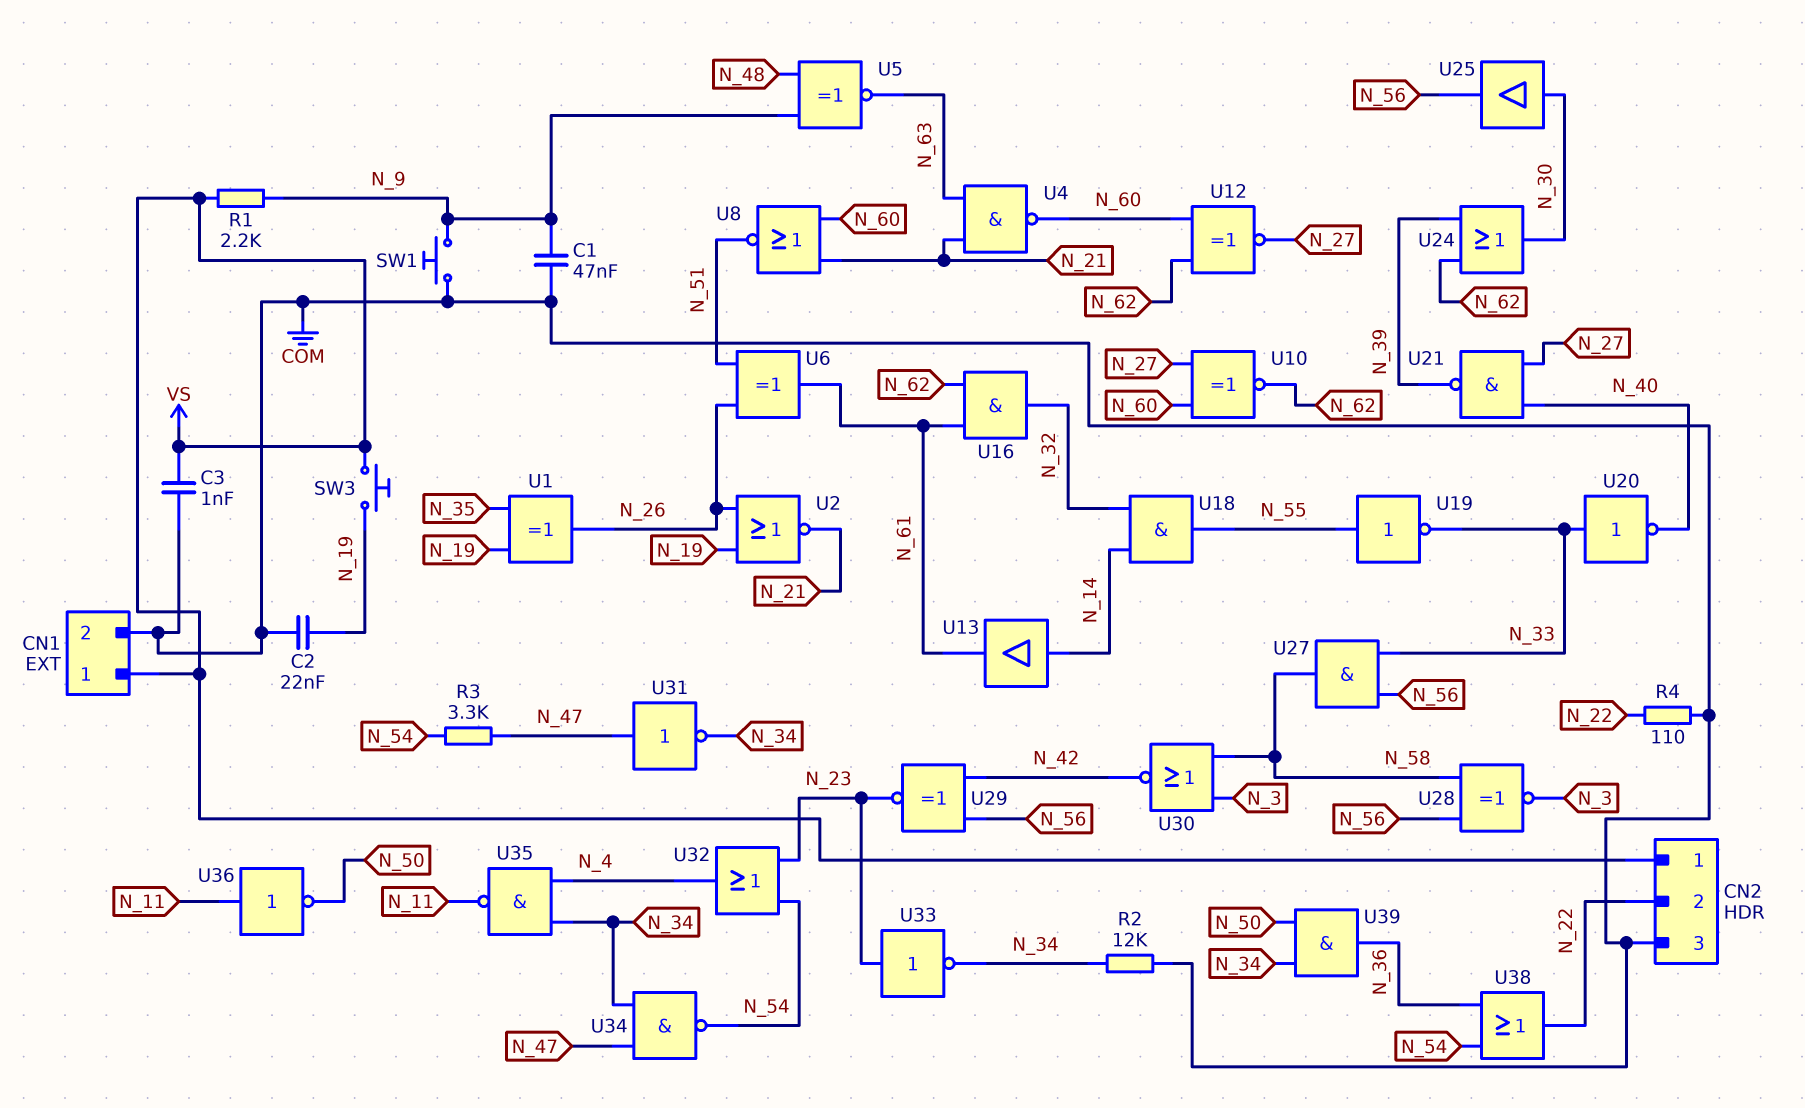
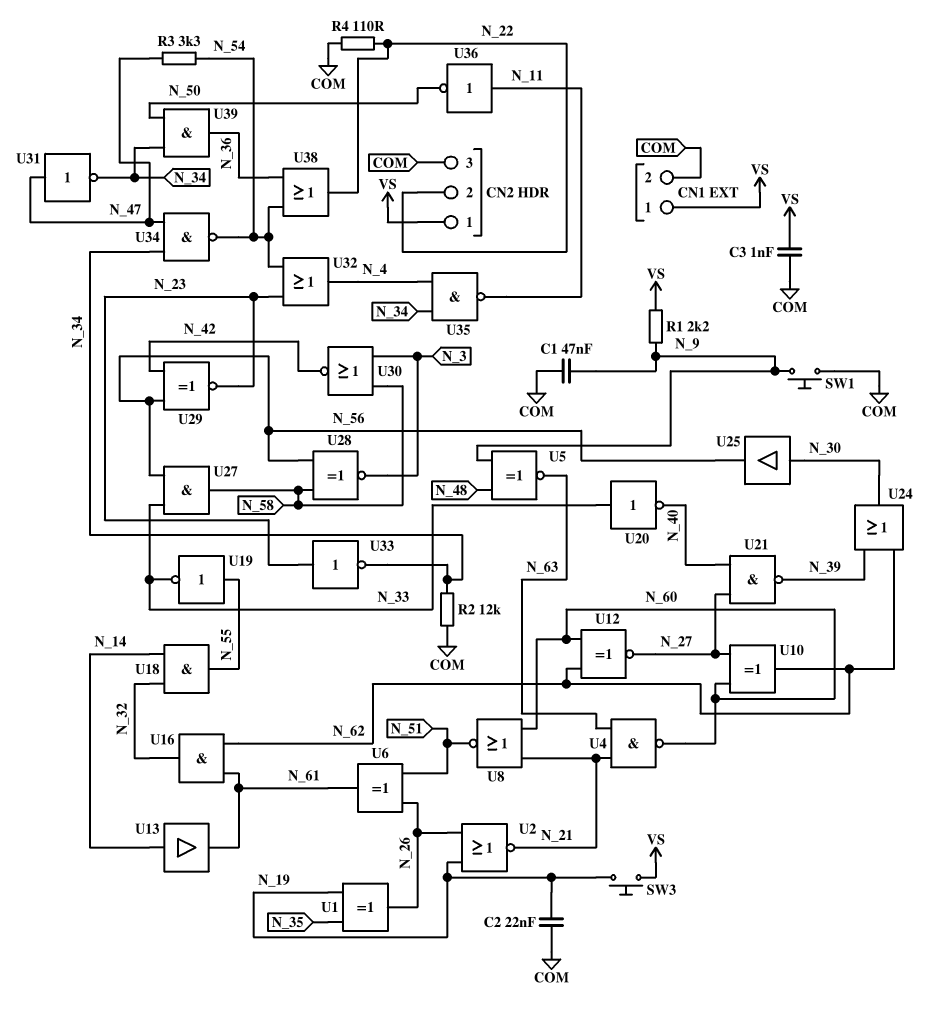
U10: XNOR (in N_27, in N_60, out N_62) -> XOR (in N_27, in N_60, out N_62)

